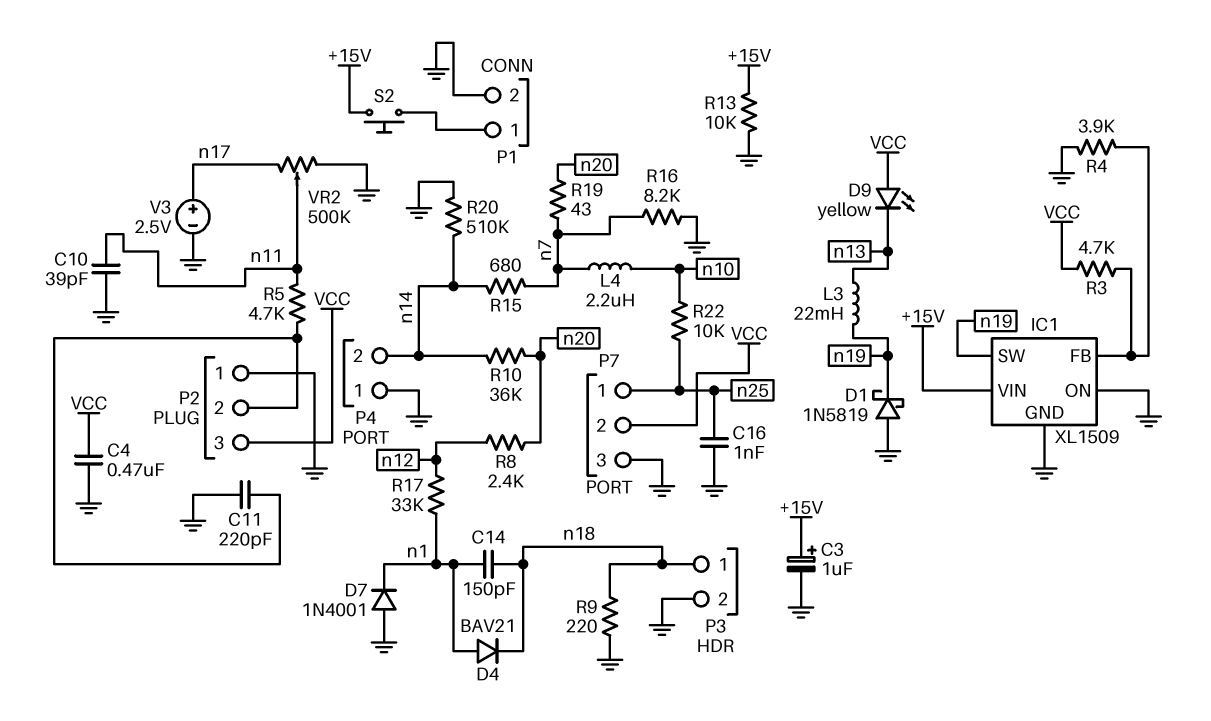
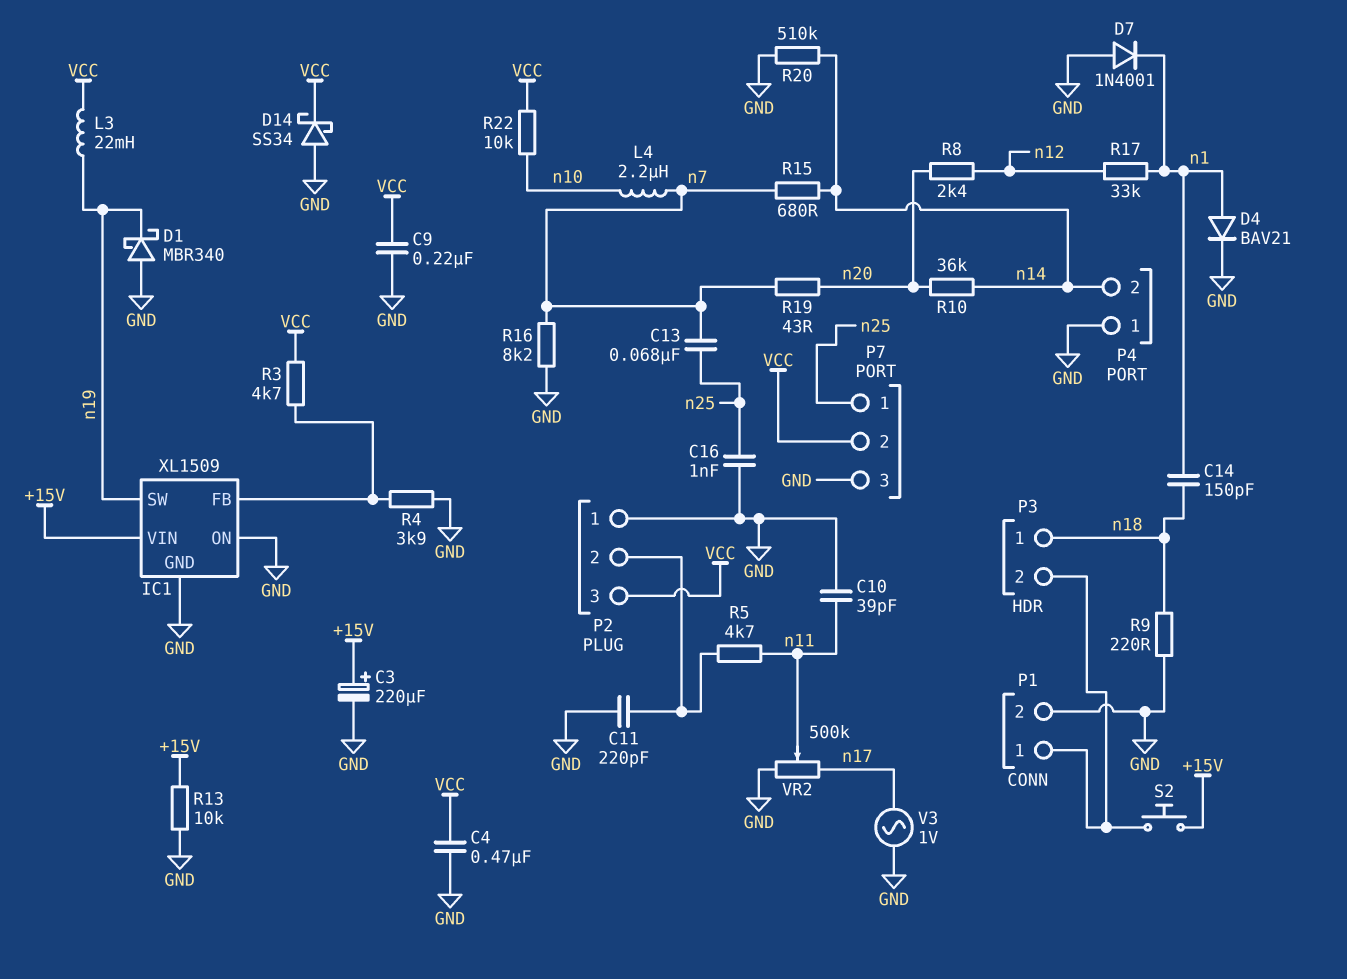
C3: 1uF (plus +15V, minus GND) -> 220uF (plus +15V, minus GND)
C9: none -> 220nF (GND, VCC)
C13: none -> 68nF (n7, n25)
D1: schottky 1N5819 (A GND, K n19) -> schottky MBR340 (A GND, K n19)
D4: diode BAV21 (A n1, K n18) -> diode BAV21 (A n1, K GND)
D9: LED yellow (A VCC, K n13) -> none
D14: none -> schottky SS34 (A GND, K VCC)
L3: 22mH (n13, n19) -> 22mH (VCC, n19)
P3 pin 2: GND -> P1/1
R22: 10k (n10, n25) -> 10k (VCC, n10)
V3: 2.5V (plus n17, minus GND) -> AC 1V (GND, n17)

